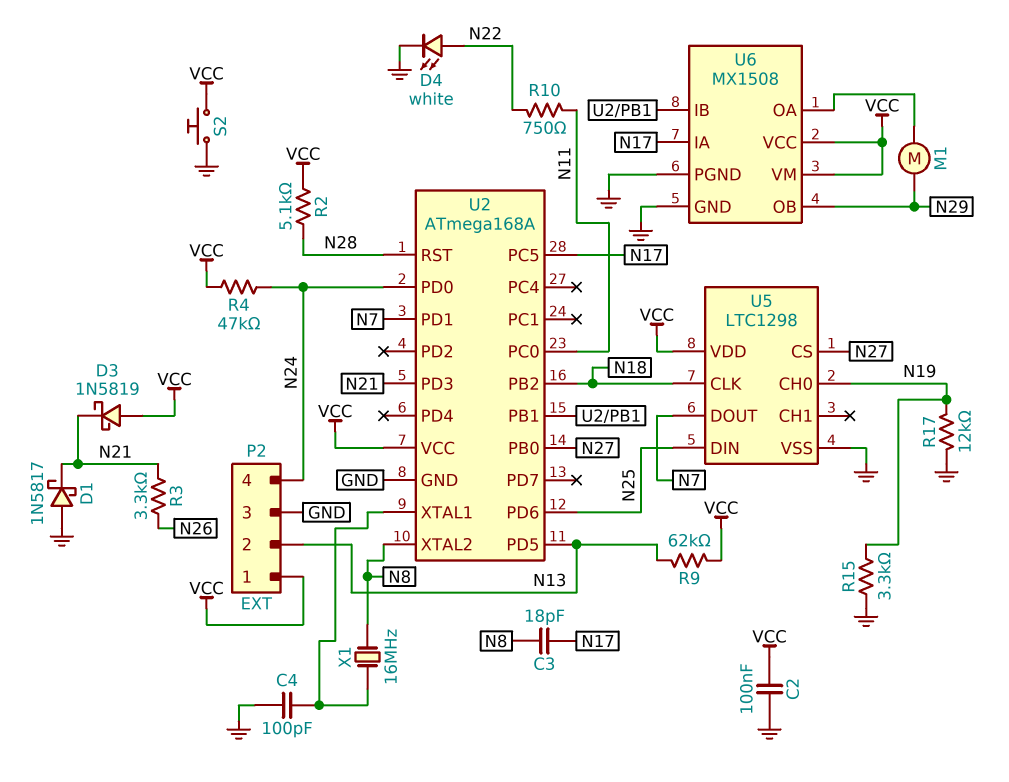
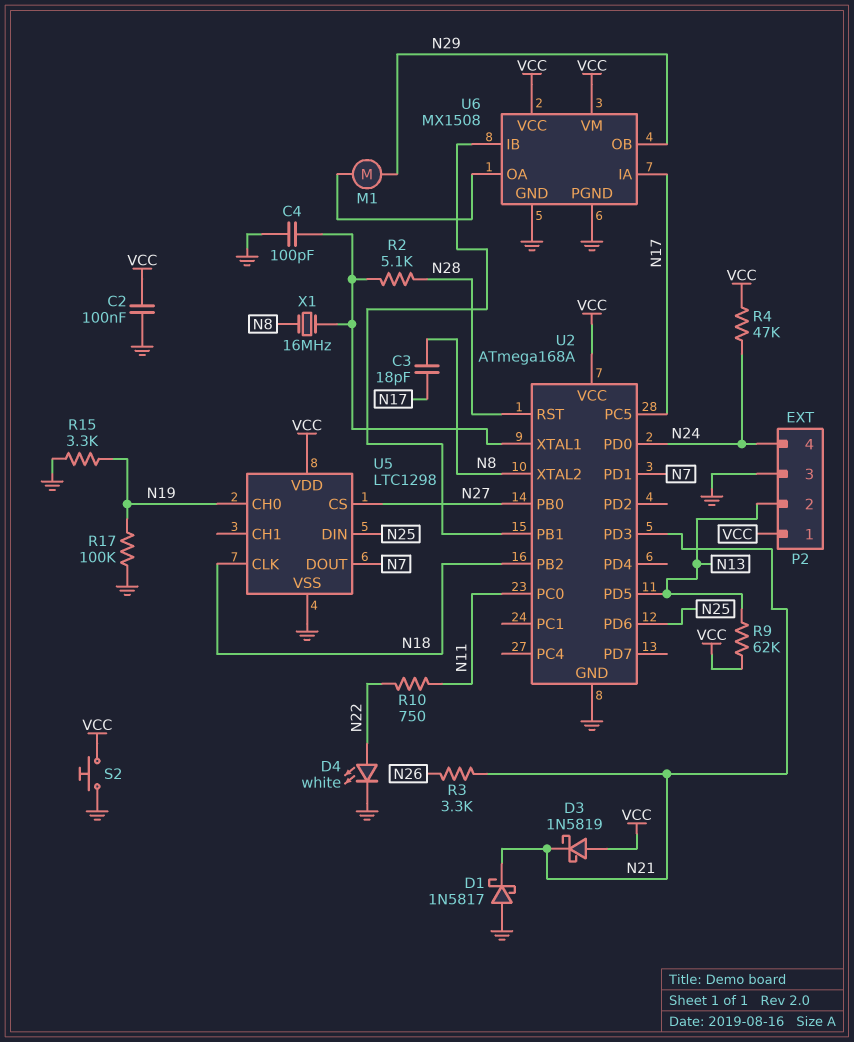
R2: 5.1k (N28, VCC) -> 5.1k (N28, U2/XTAL1)
R17: 12k (GND, N19) -> 100k (GND, N19)

